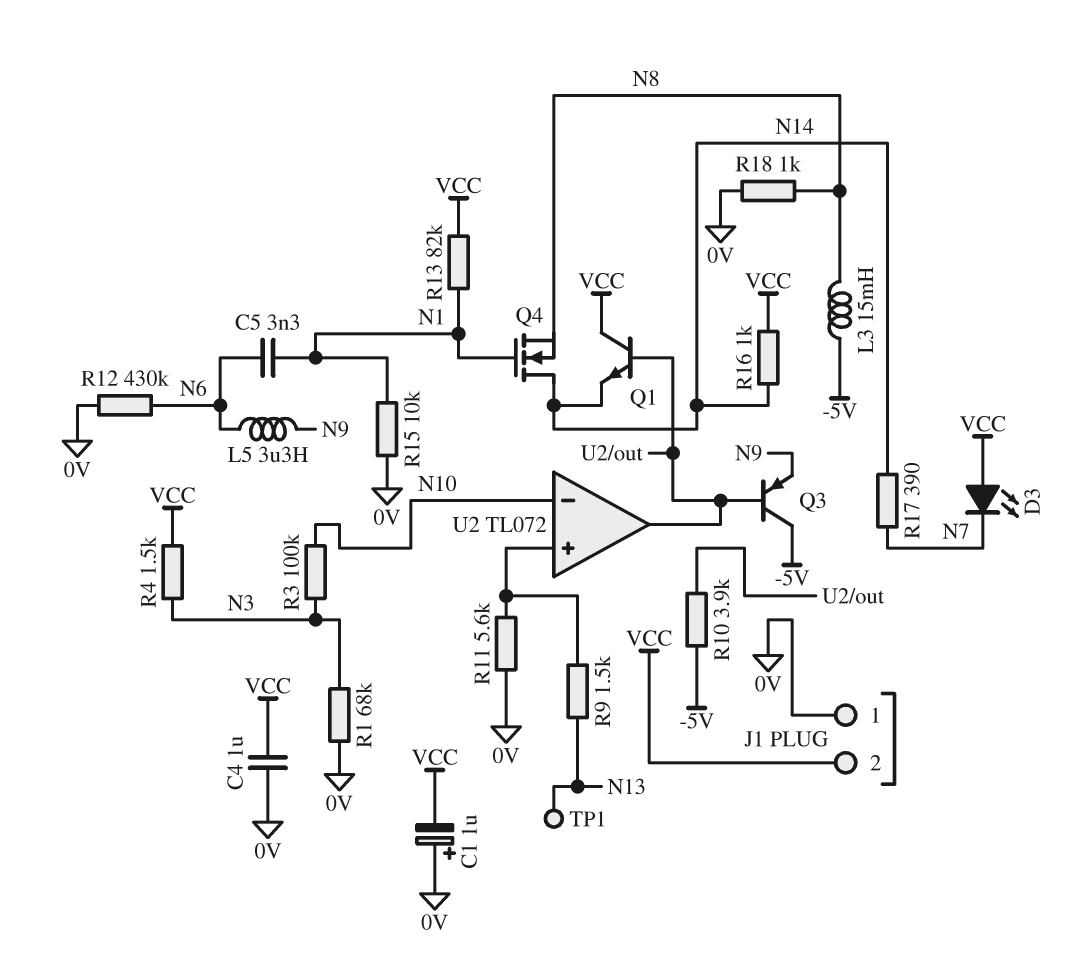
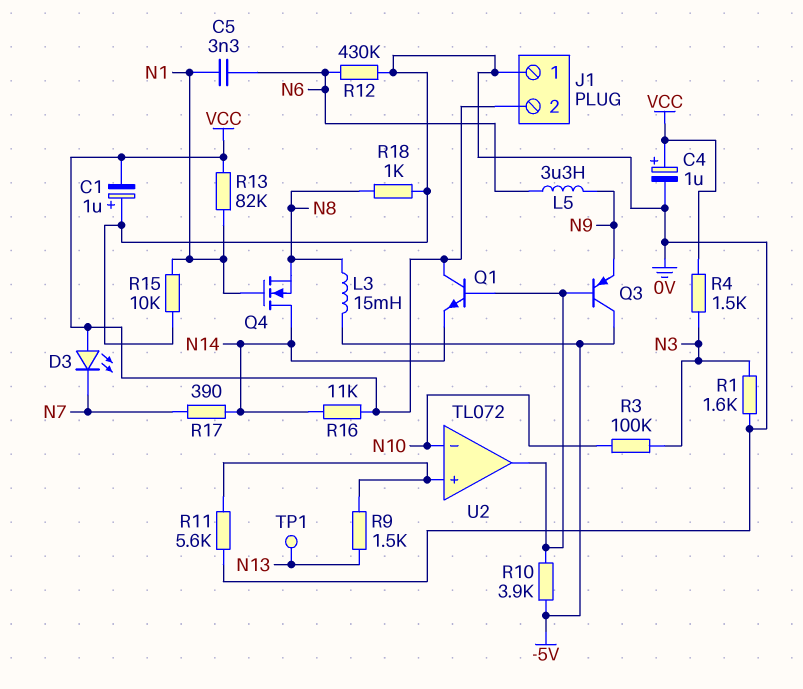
C4: 1uF (0V, VCC) -> 1uF (plus VCC, minus 0V)
R1: 68k (0V, N3) -> 1.6k (0V, N3)
R16: 1k (N14, VCC) -> 11k (N14, VCC)

